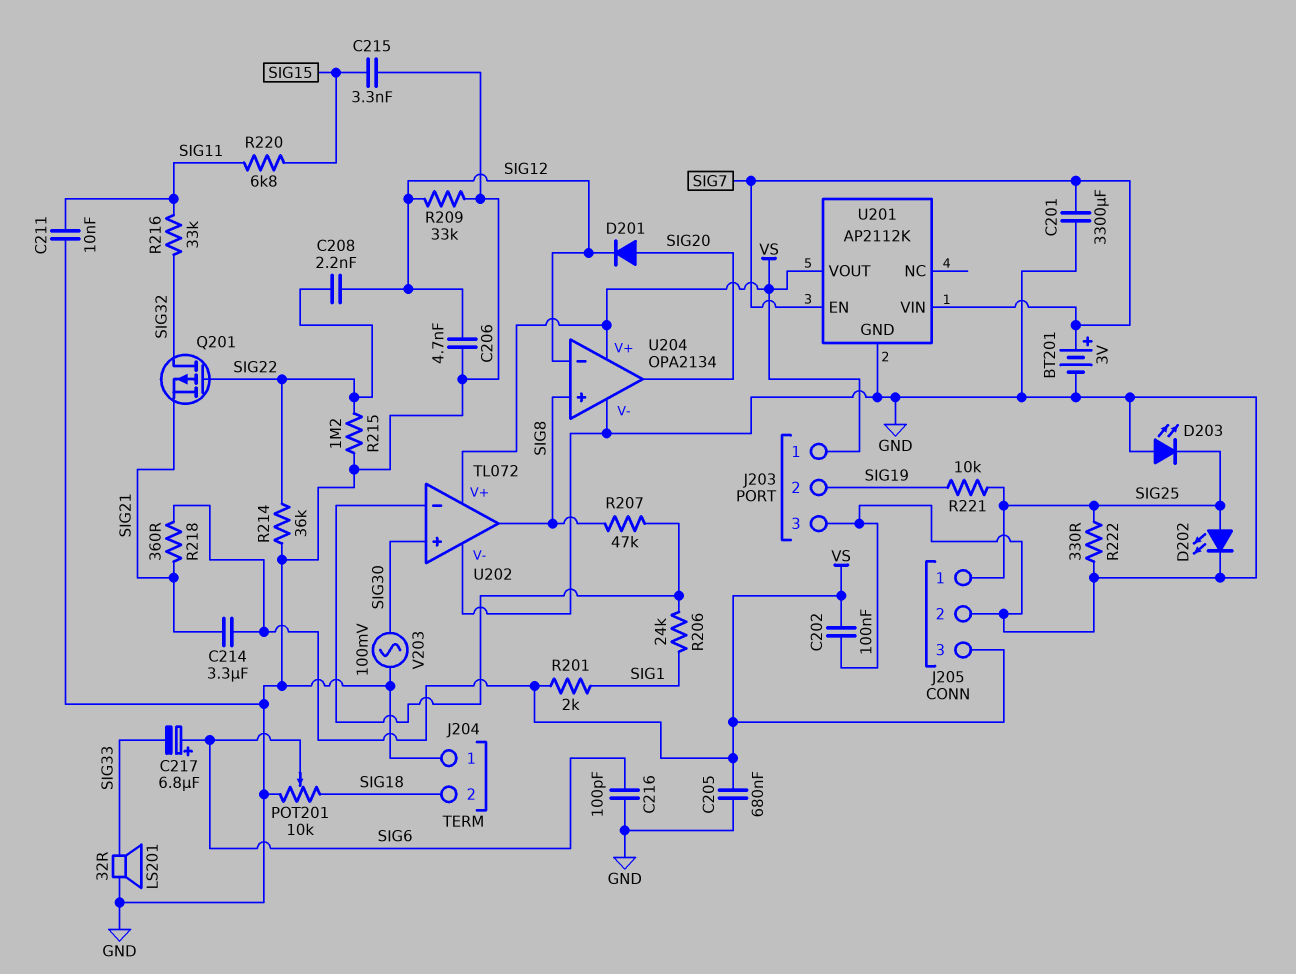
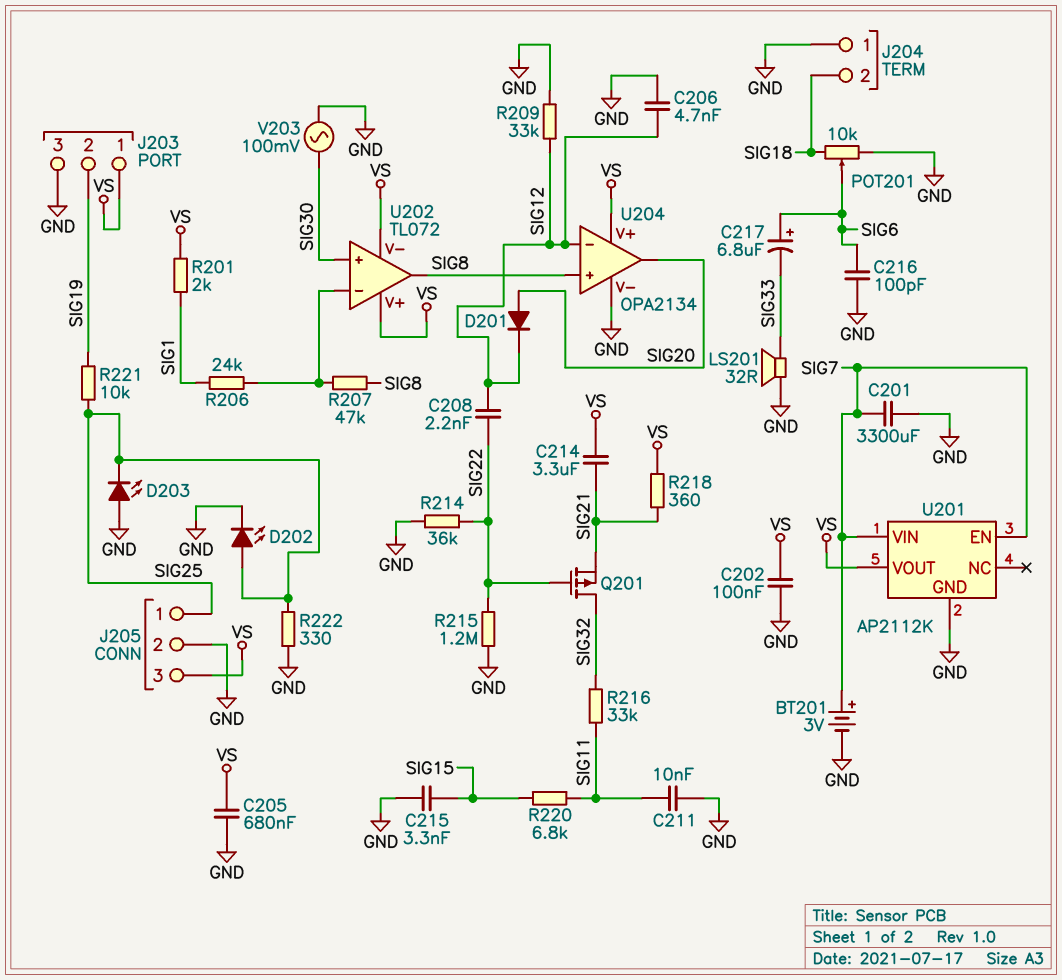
U202 pin V-: GND -> VS

